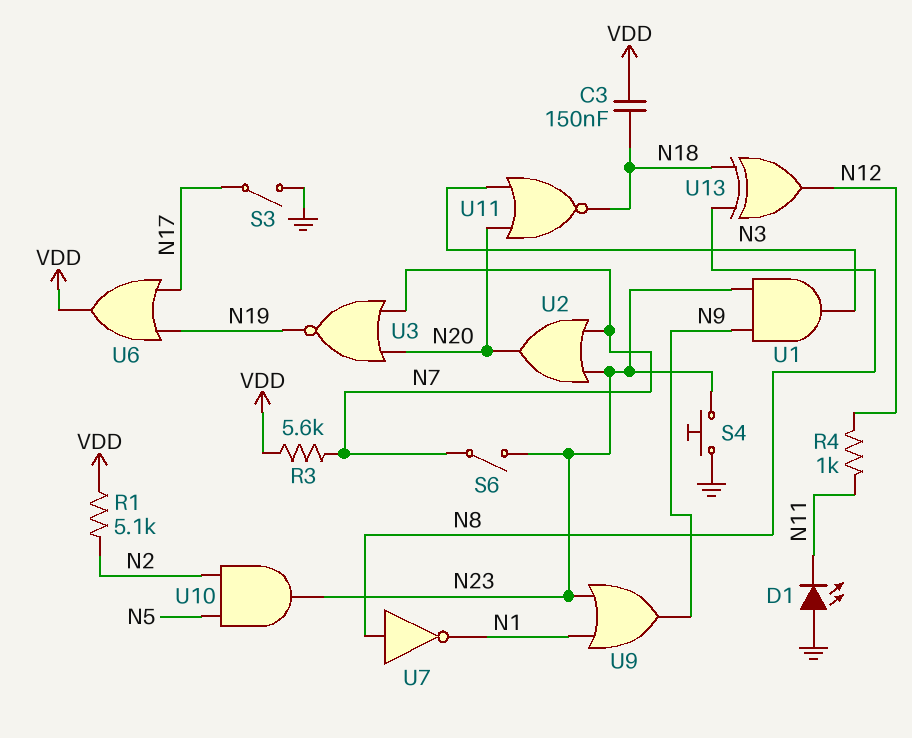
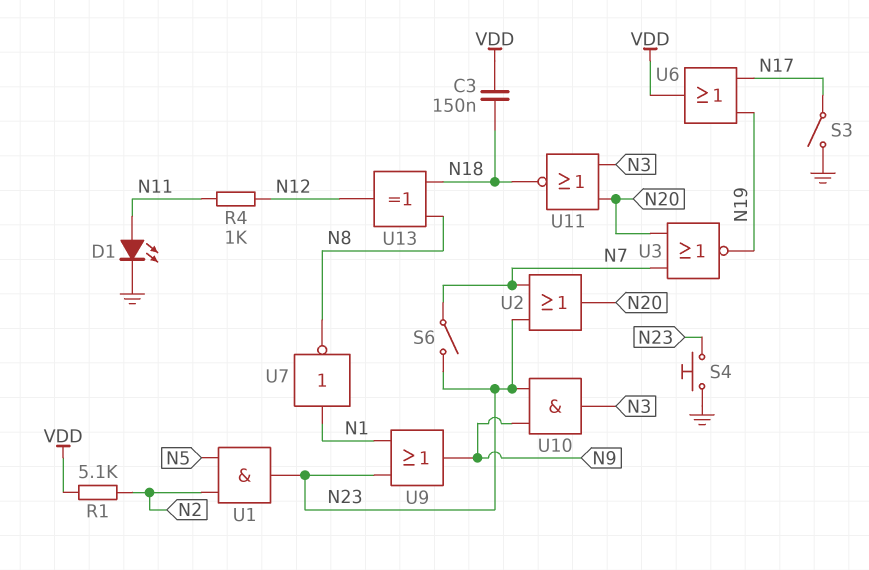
D1: LED (A GND, K N11) -> LED (A N11, K GND)
R3: 5.6k (N7, VDD) -> none
U1: AND (in N9, in N23, out N3) -> AND (in N2, in N5, out N23)
U7: NOT (in N8, out N1) -> NOT (in N1, out N8)
U10: AND (in N2, in N5, out N23) -> AND (in N9, in N23, out N3)

